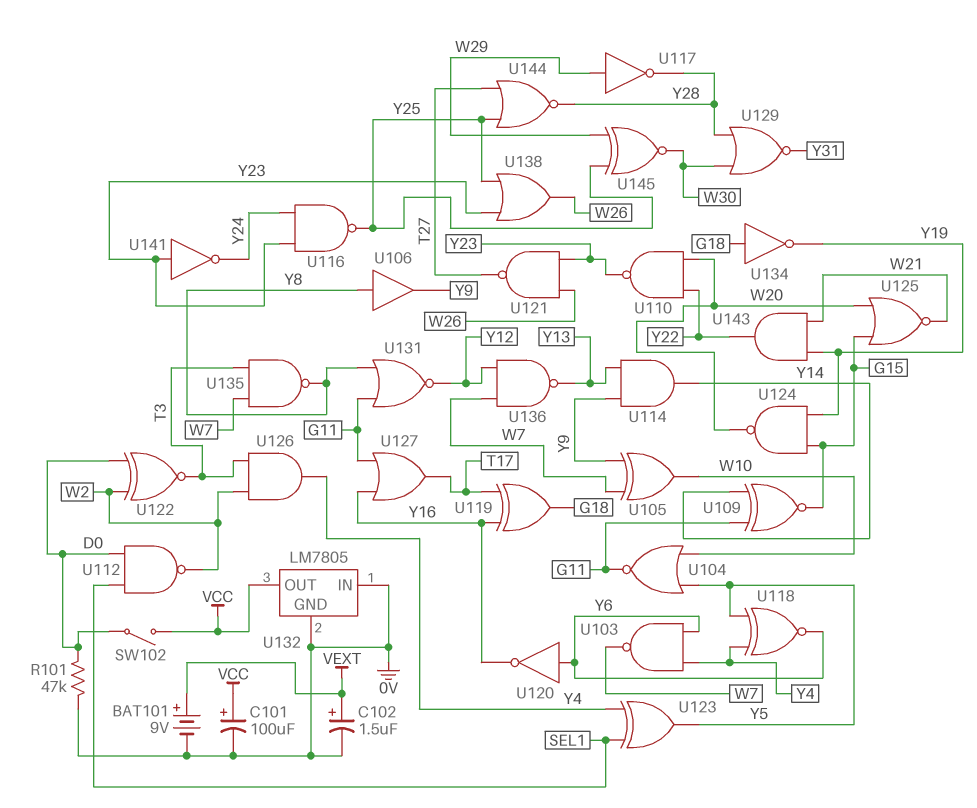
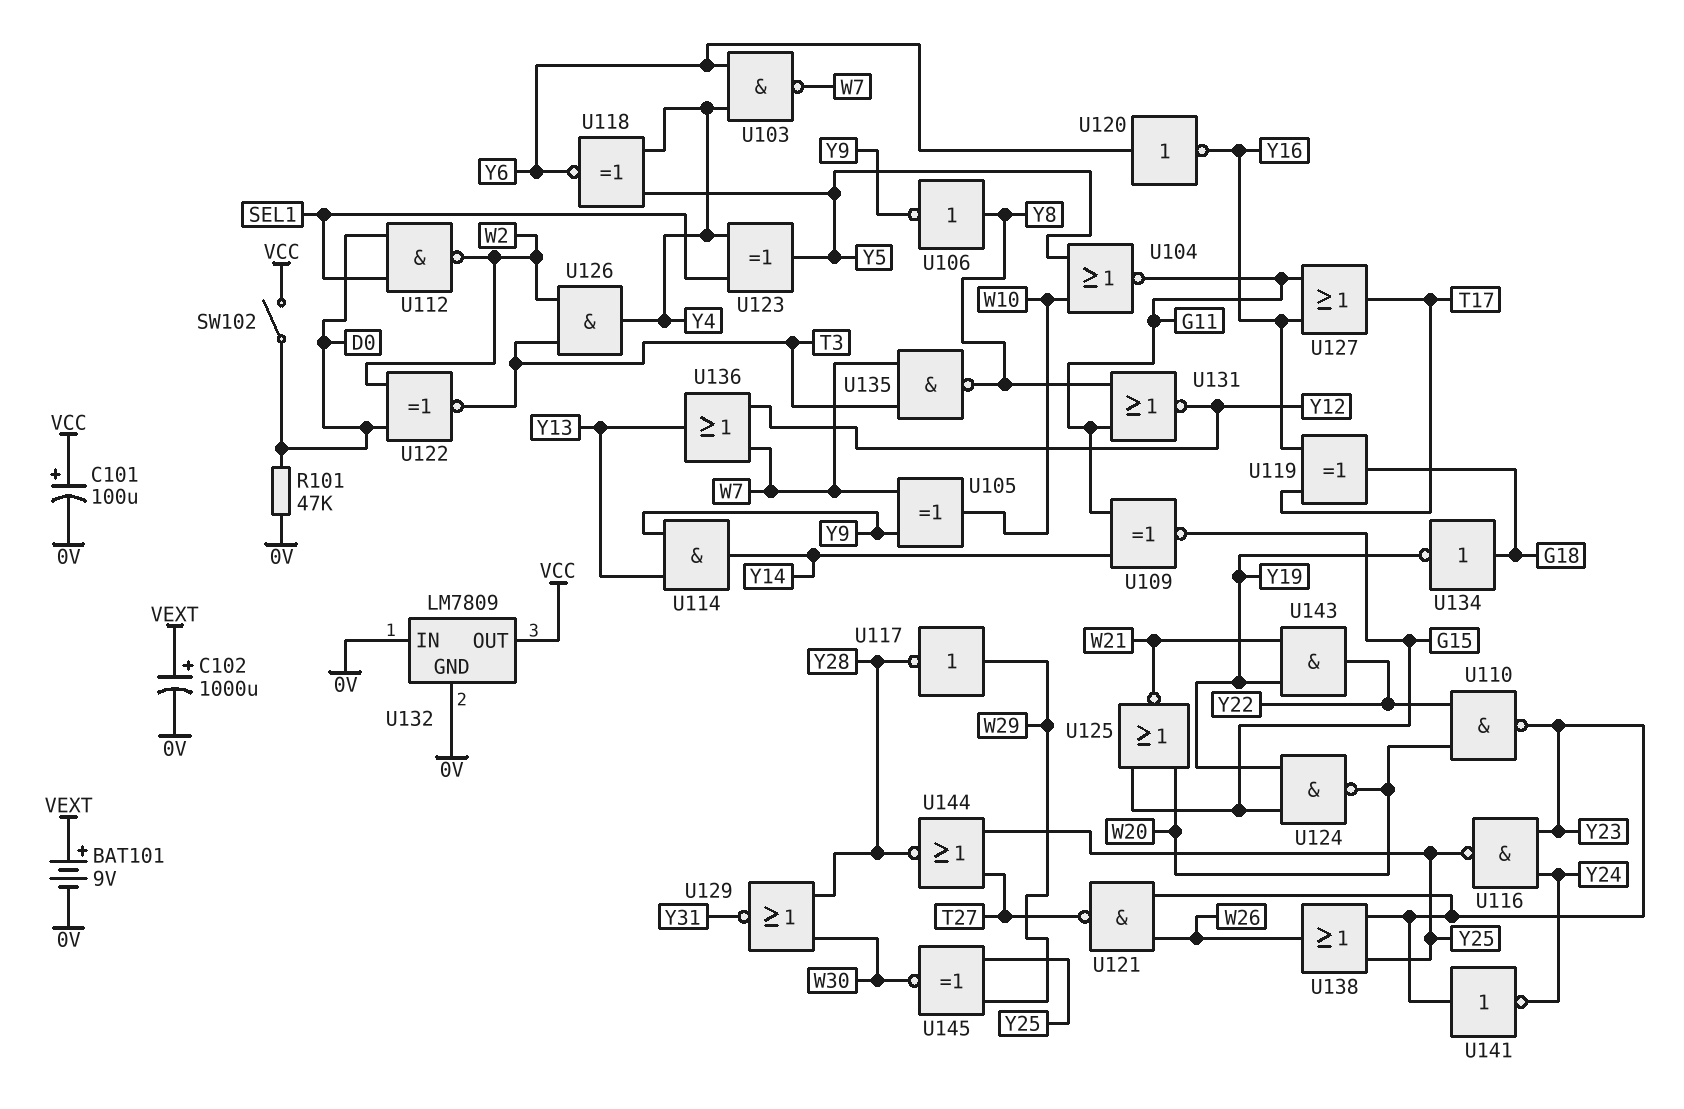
C102: 1.5uF (plus VEXT, minus 0V) -> 1000uF (plus VEXT, minus 0V)
U106: buffer (in Y8, out Y9) -> NOT (in Y8, out Y9)
U132: LM7805 -> LM7809
U136: NAND (in W7, in Y12, out Y13) -> OR (in W7, in Y12, out Y13)

